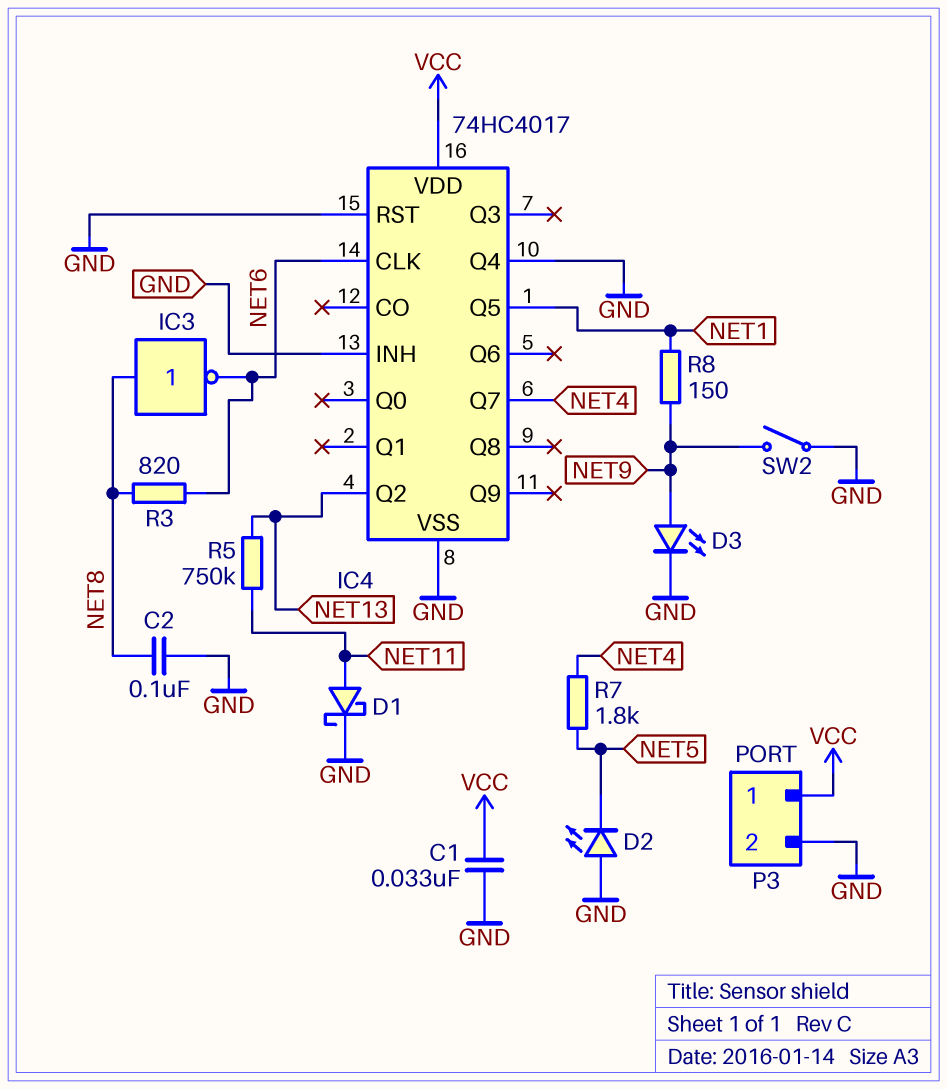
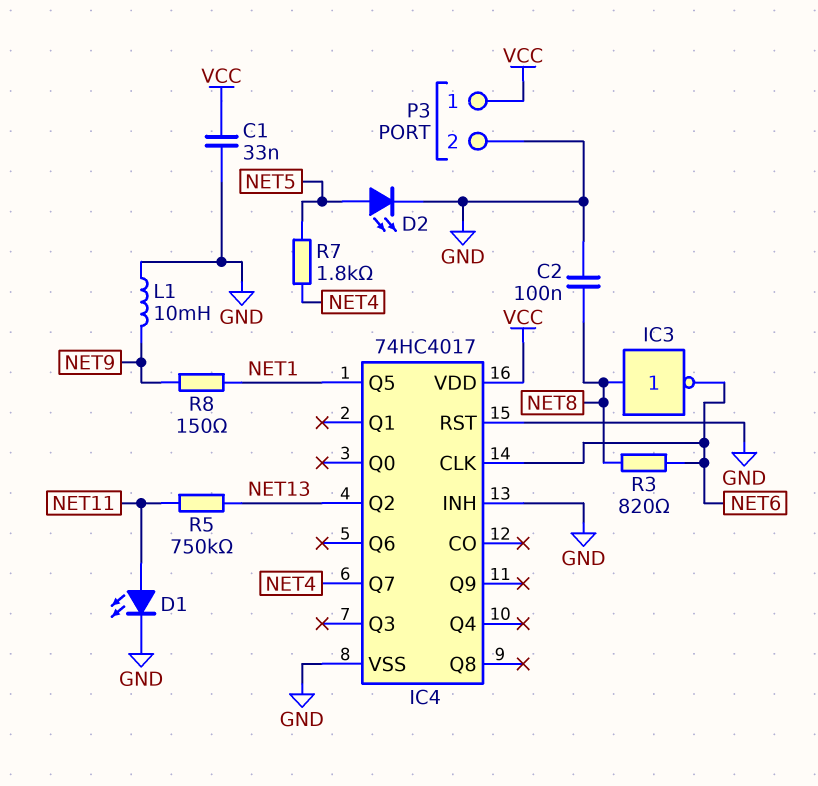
D1: schottky (A NET11, K GND) -> LED (A NET11, K GND)
D2: LED (A GND, K NET5) -> LED (A NET5, K GND)
D3: LED (A NET9, K GND) -> none
IC4 pin Q4: GND -> none
L1: none -> 10mH (GND, NET9)
SW2: switch (GND, NET9) -> none

